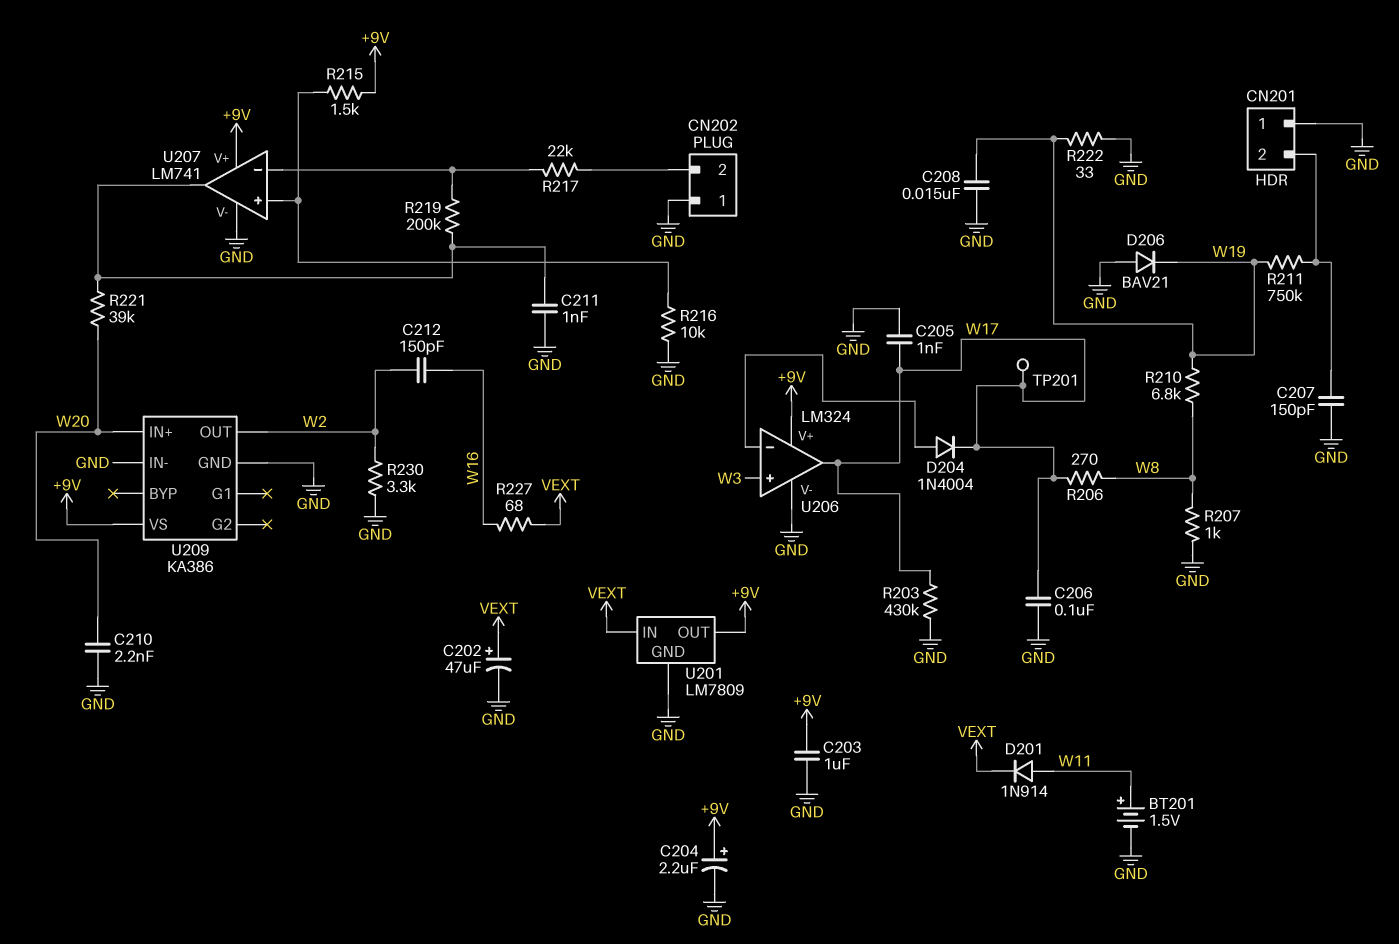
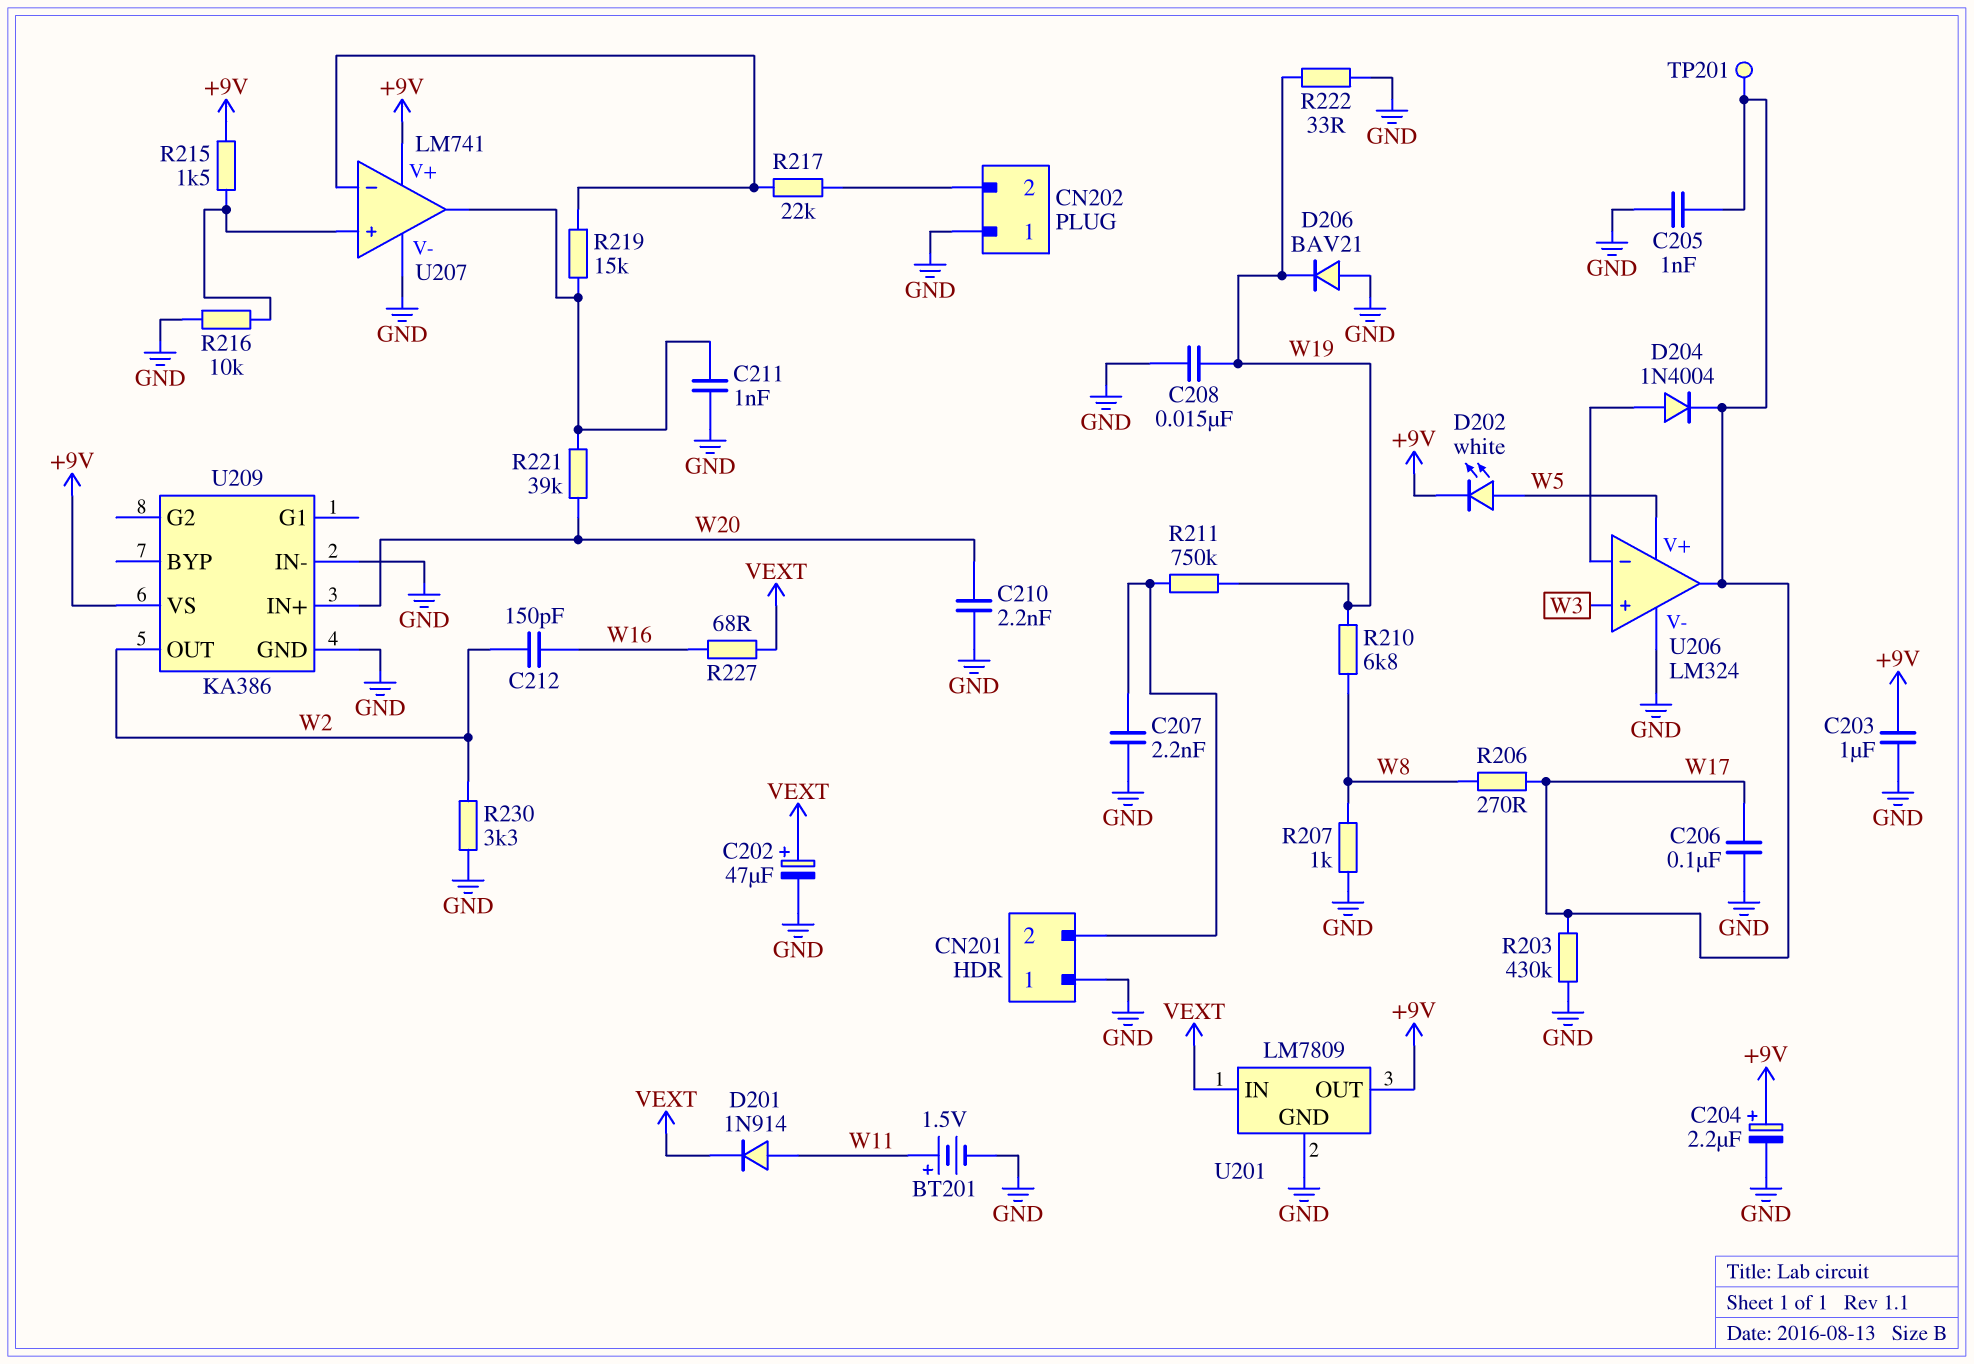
C207: 150pF (CN201/2, GND) -> 2.2nF (CN201/2, GND)
D202: none -> LED white (A W5, K +9V)
R219: 200k (U207/in-, U207/out) -> 15k (U207/in-, U207/out)
U206 pin V+: +9V -> W5

